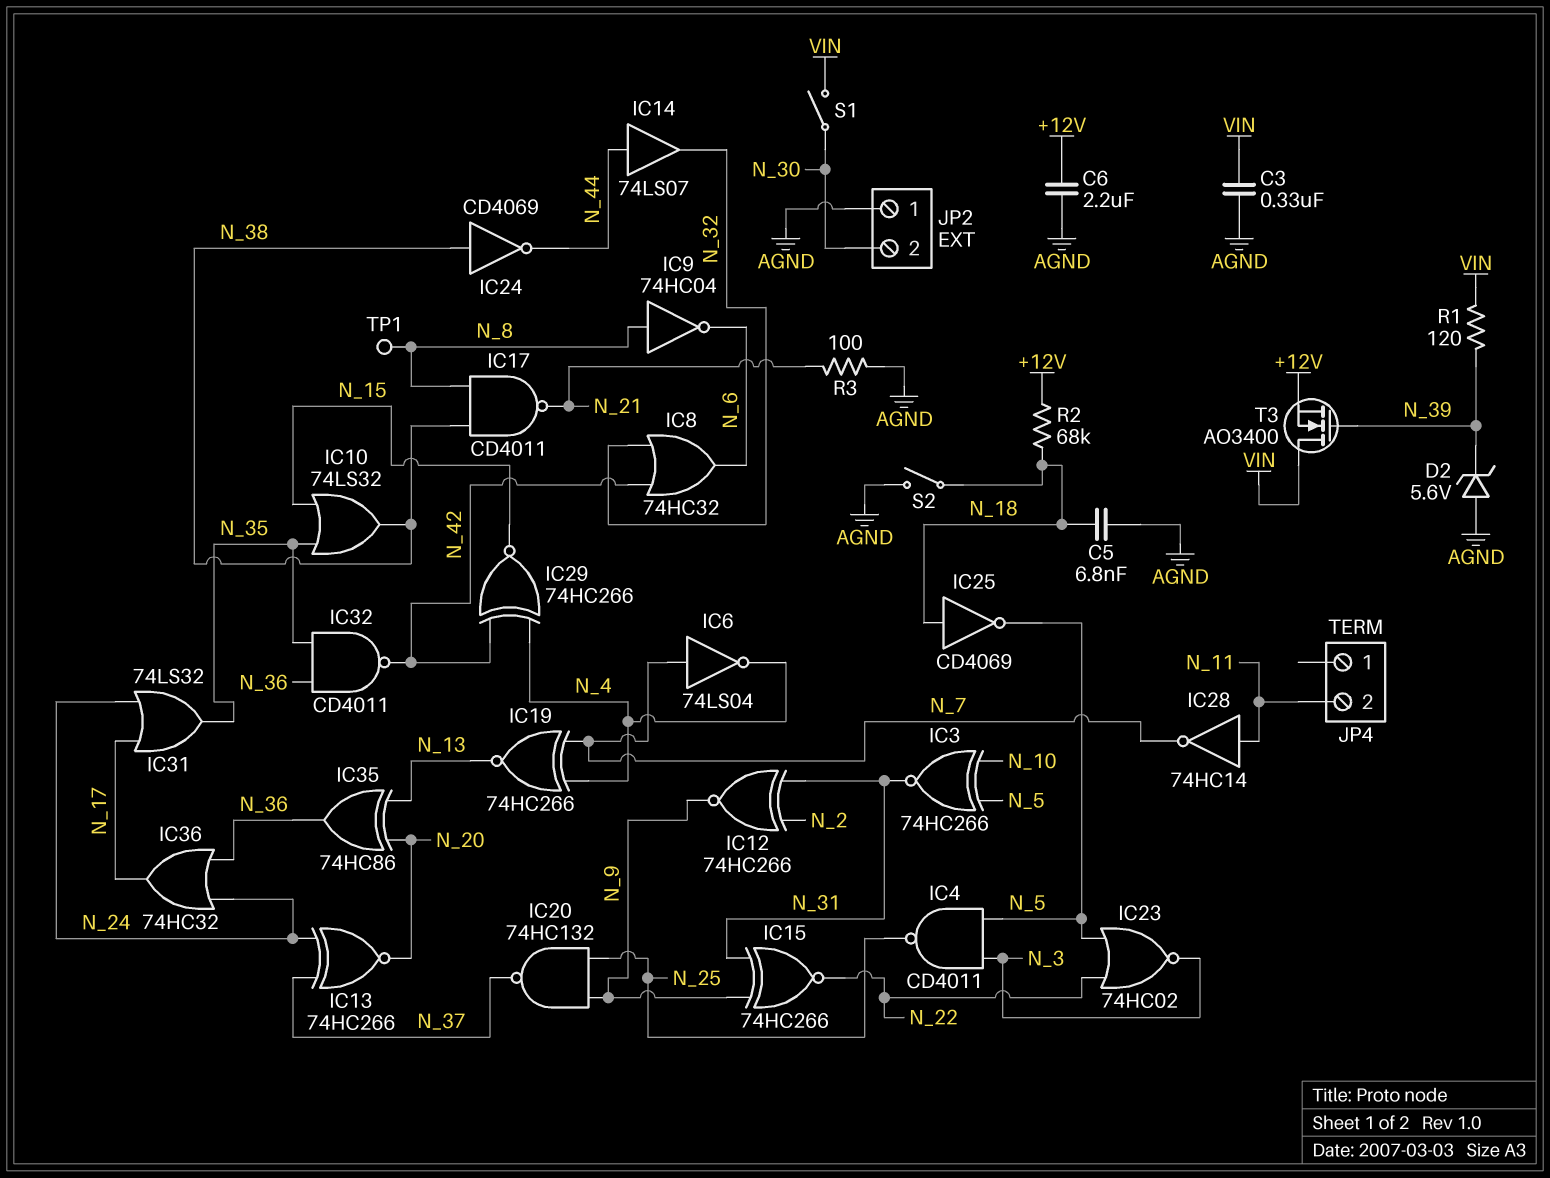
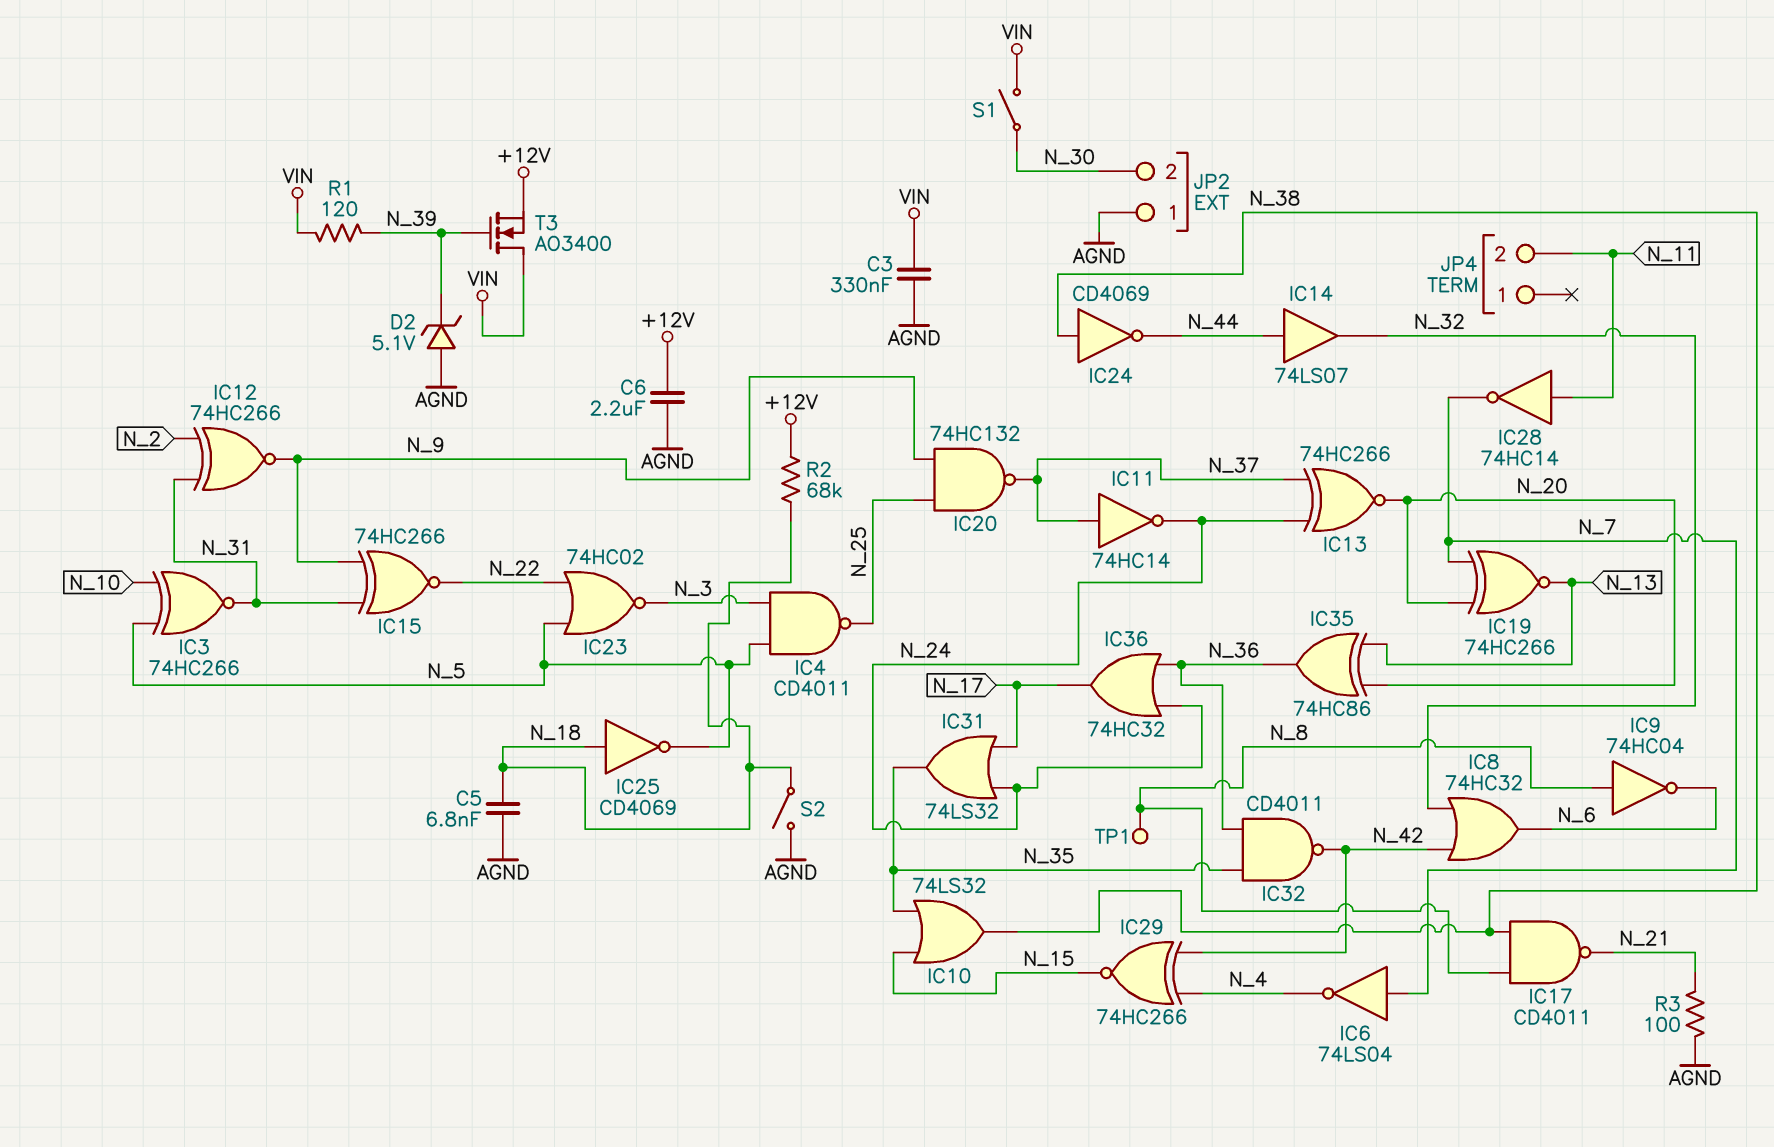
D2: zener 5.6V (A AGND, K N_39) -> zener 5.1V (A AGND, K N_39)
IC11: none -> NOT 74HC14 (in N_37, out N_24)
IC19: XNOR 74HC266 (in N_4, in N_7, out N_13) -> XNOR 74HC266 (in N_7, in N_20, out N_13)

